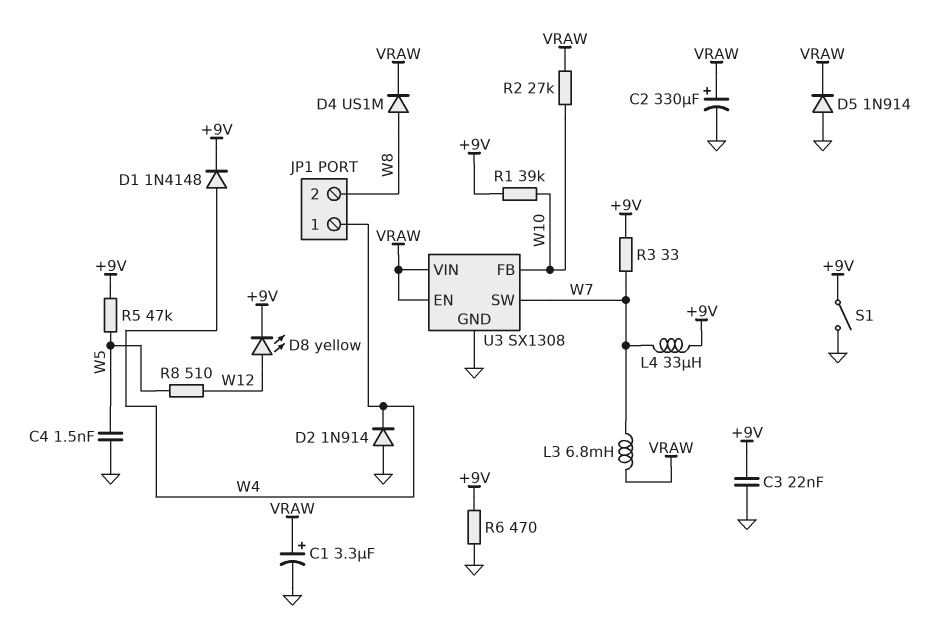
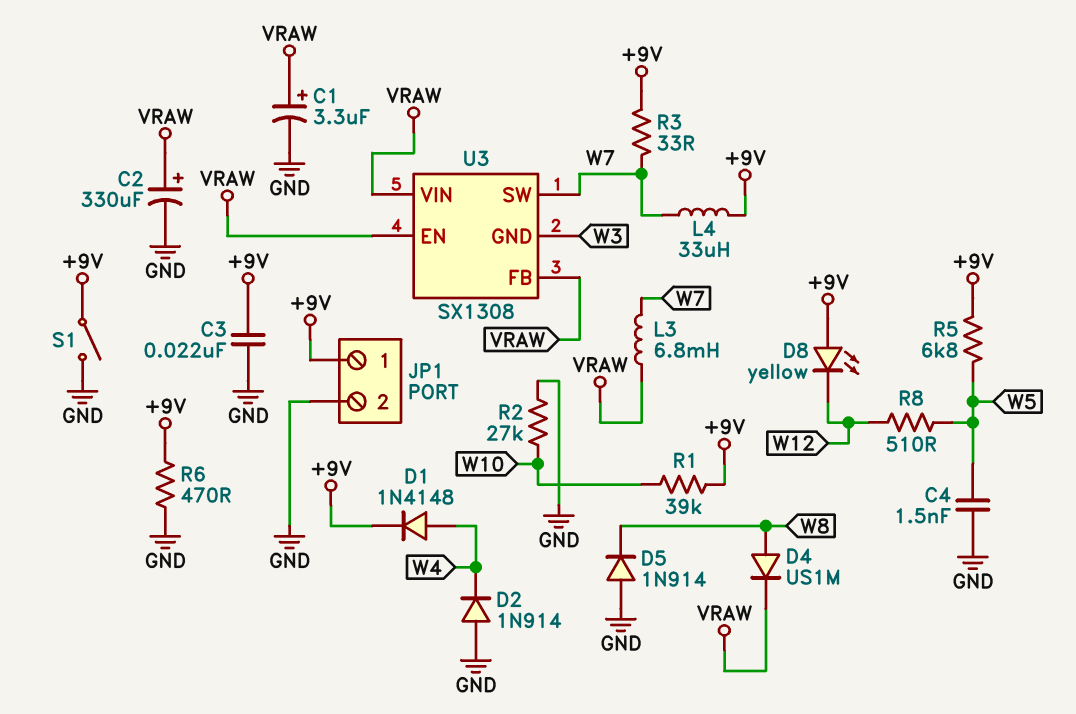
D5: diode 1N914 (A GND, K VRAW) -> diode 1N914 (A GND, K W8)
D8: LED yellow (A W12, K +9V) -> LED yellow (A +9V, K W12)
JP1 pin 1: W4 -> +9V
JP1 pin 2: W8 -> GND
R2: 27k (VRAW, W10) -> 27k (GND, W10)
R5: 47k (+9V, W5) -> 6.8k (+9V, W5)
U3 pin FB: W10 -> VRAW
U3 pin GND: GND -> W3

